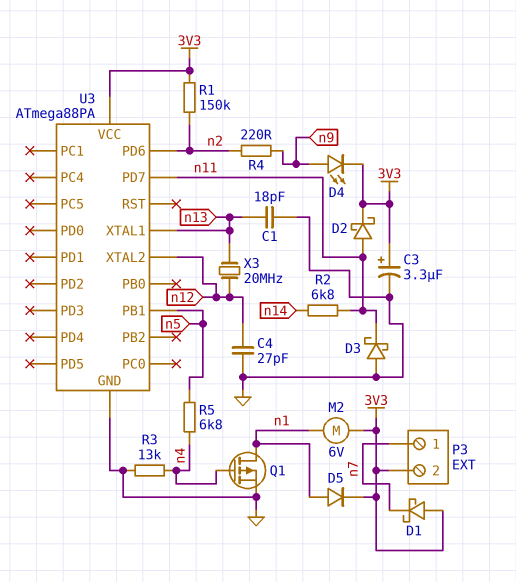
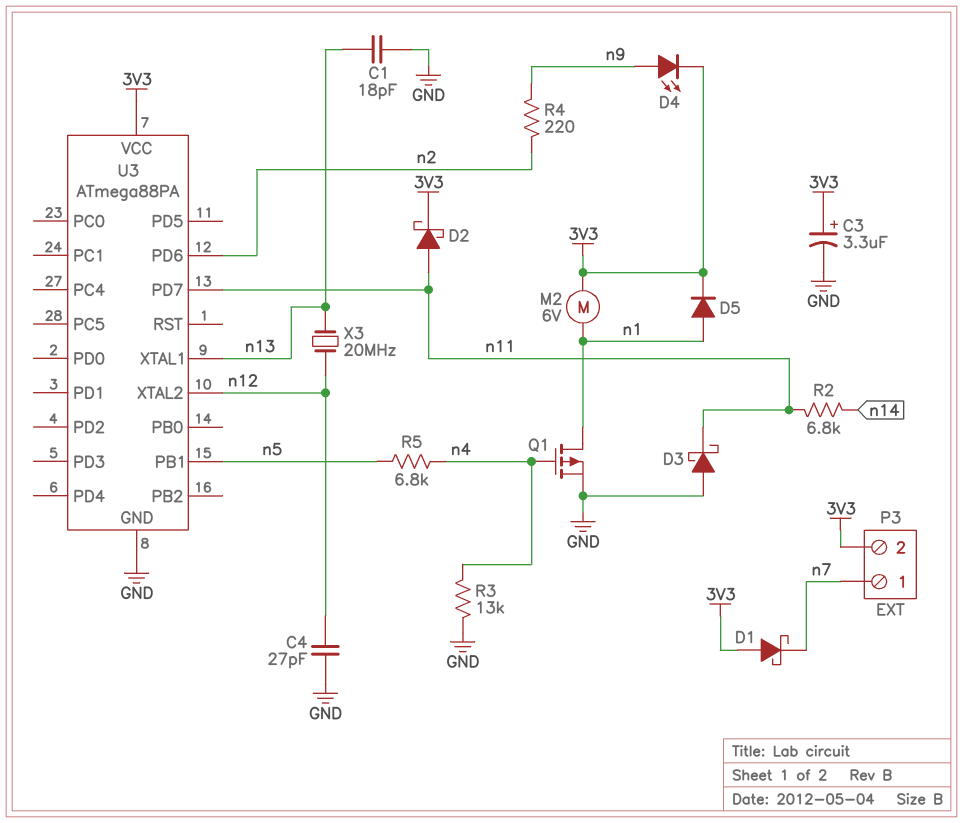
R1: 150k (3V3, n2) -> none

